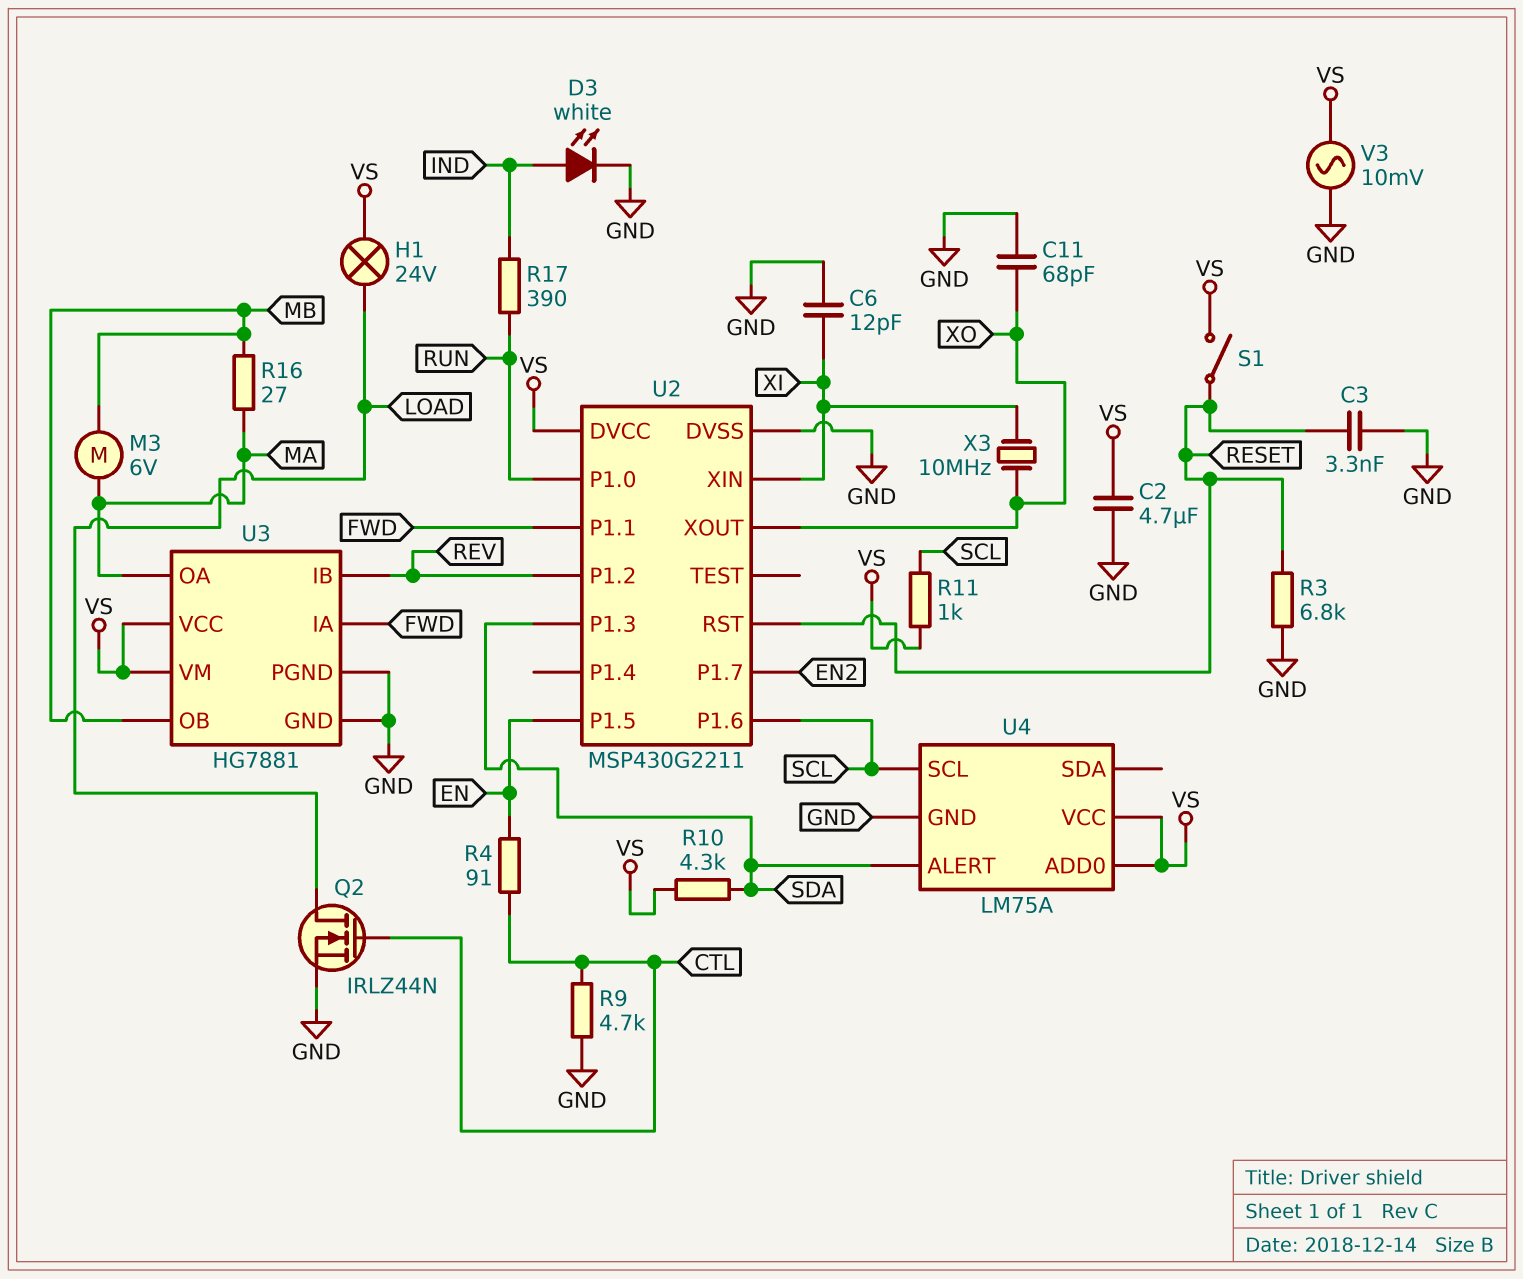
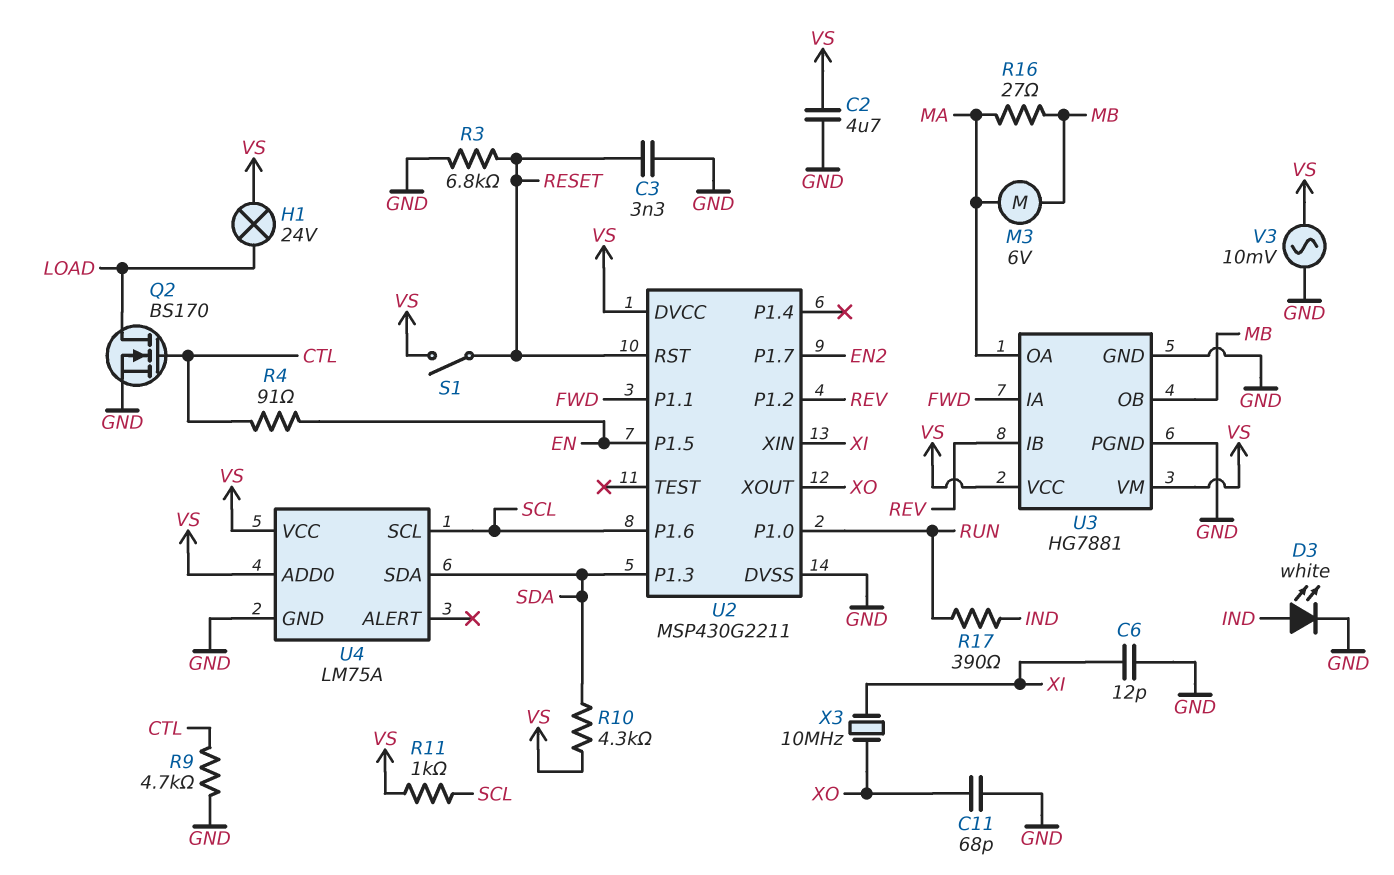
Q2: NMOS IRLZ44N (G CTL, D LOAD, S GND) -> NMOS BS170 (G CTL, D LOAD, S GND)
U4 pin ALERT: SDA -> none
U4 pin SDA: none -> SDA

